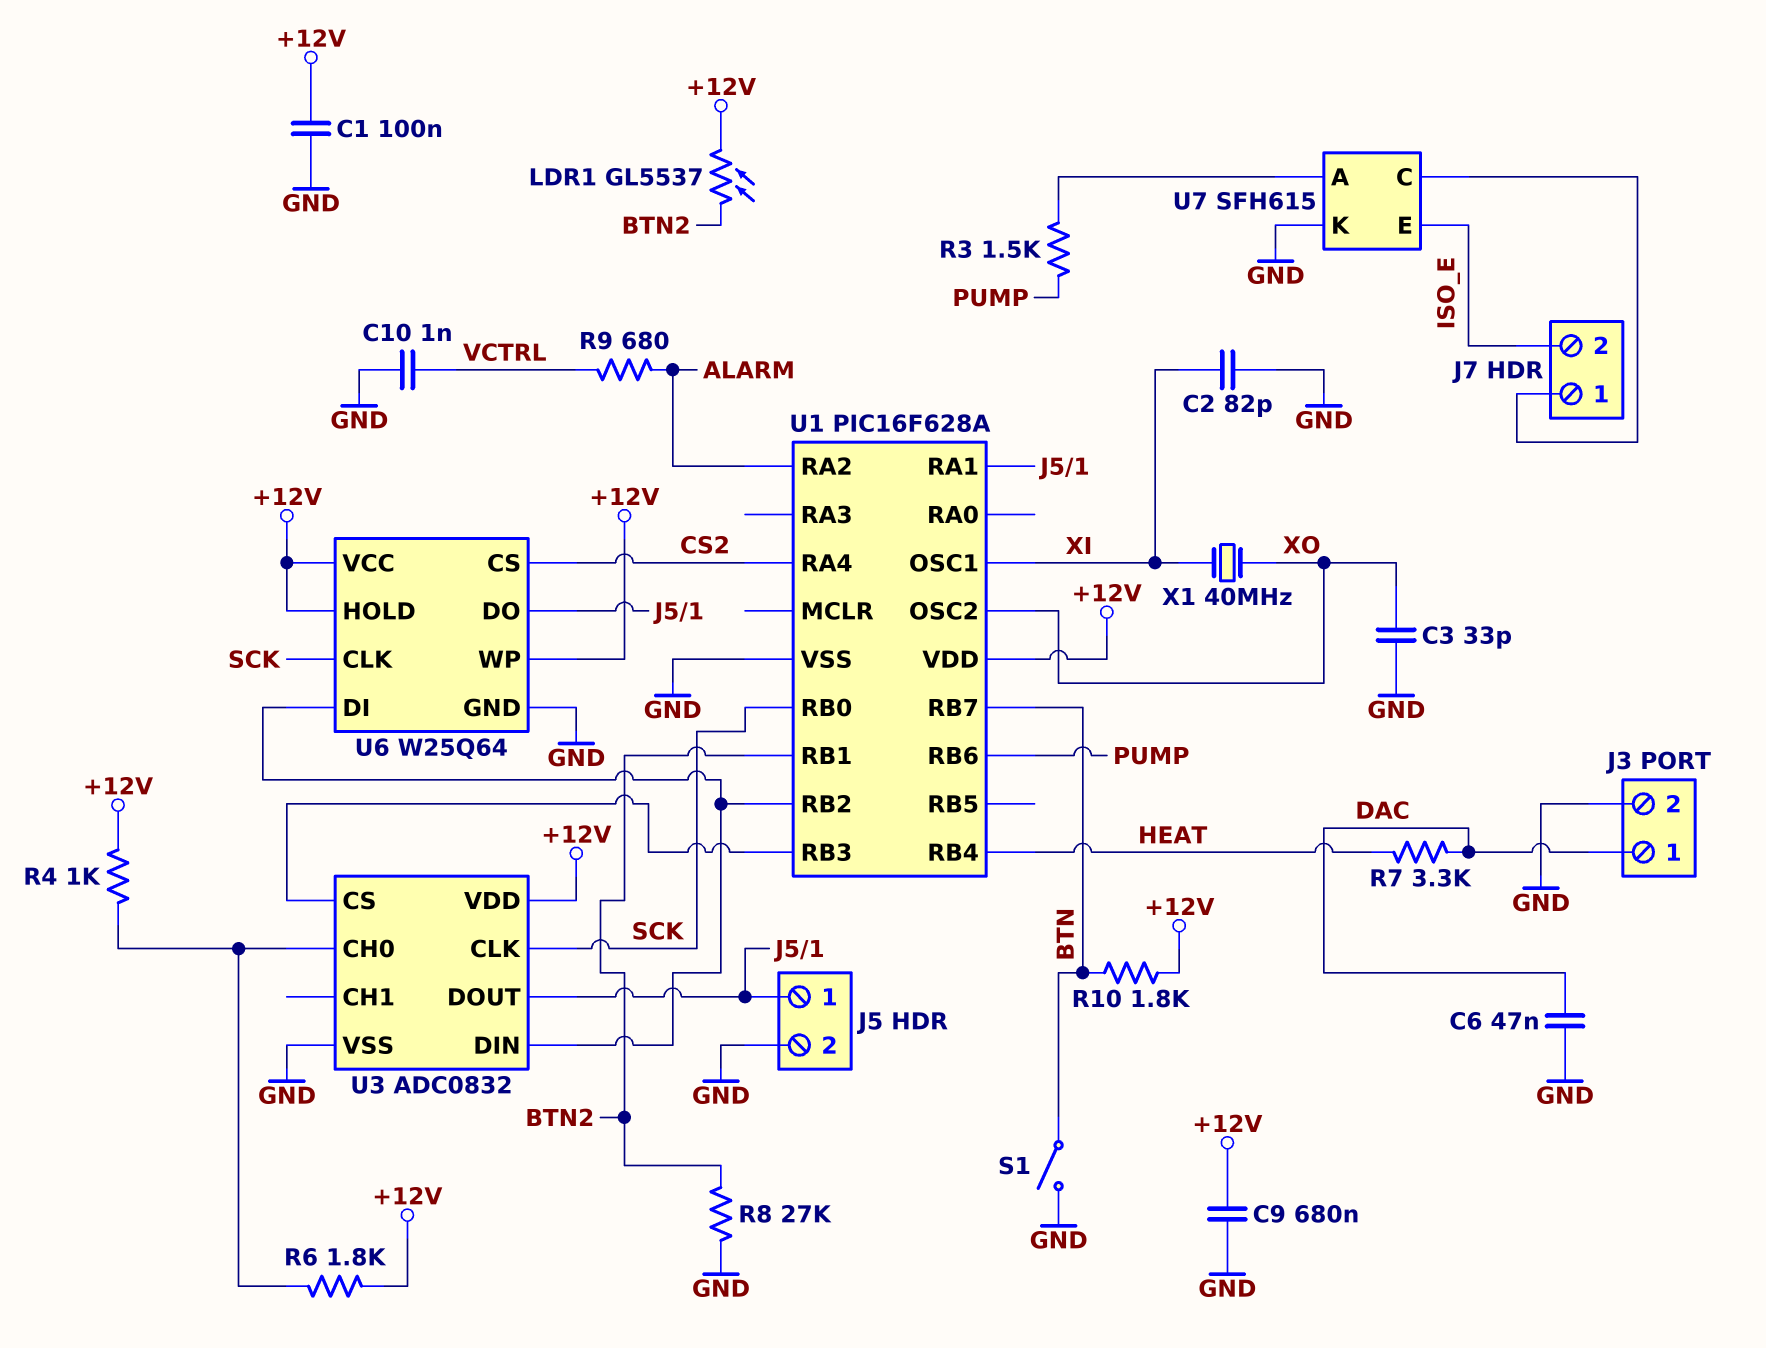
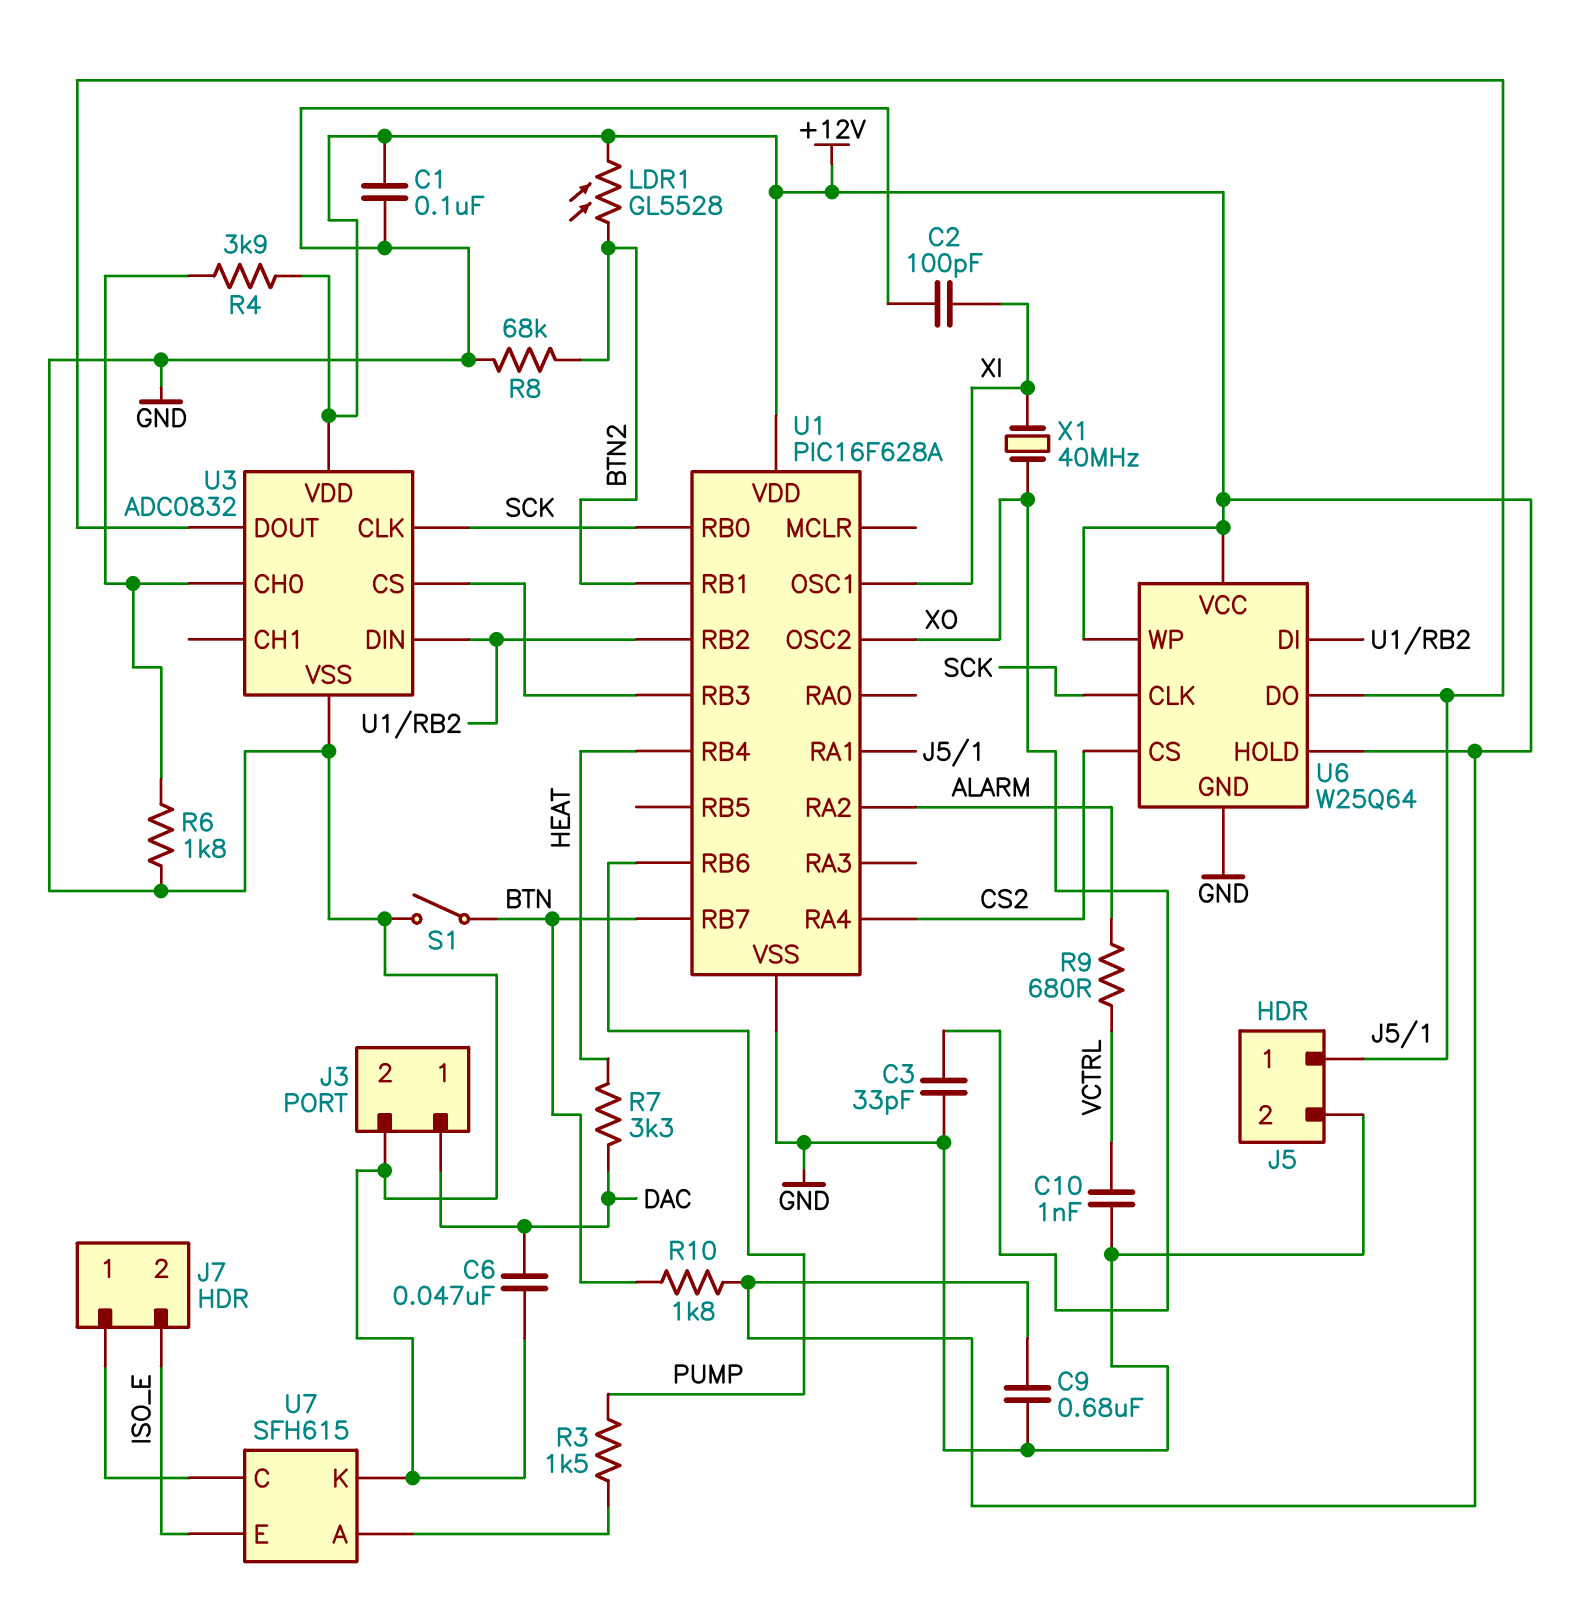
C2: 82pF (GND, XI) -> 100pF (GND, XI)
LDR1: GL5537 (+12V, BTN2) -> GL5528 (+12V, BTN2)
R4: 1k (+12V, U3/CH0) -> 3.9k (+12V, U3/CH0)
R6: 1.8k (+12V, U3/CH0) -> 1.8k (GND, U3/CH0)
R8: 27k (BTN2, GND) -> 68k (BTN2, GND)

